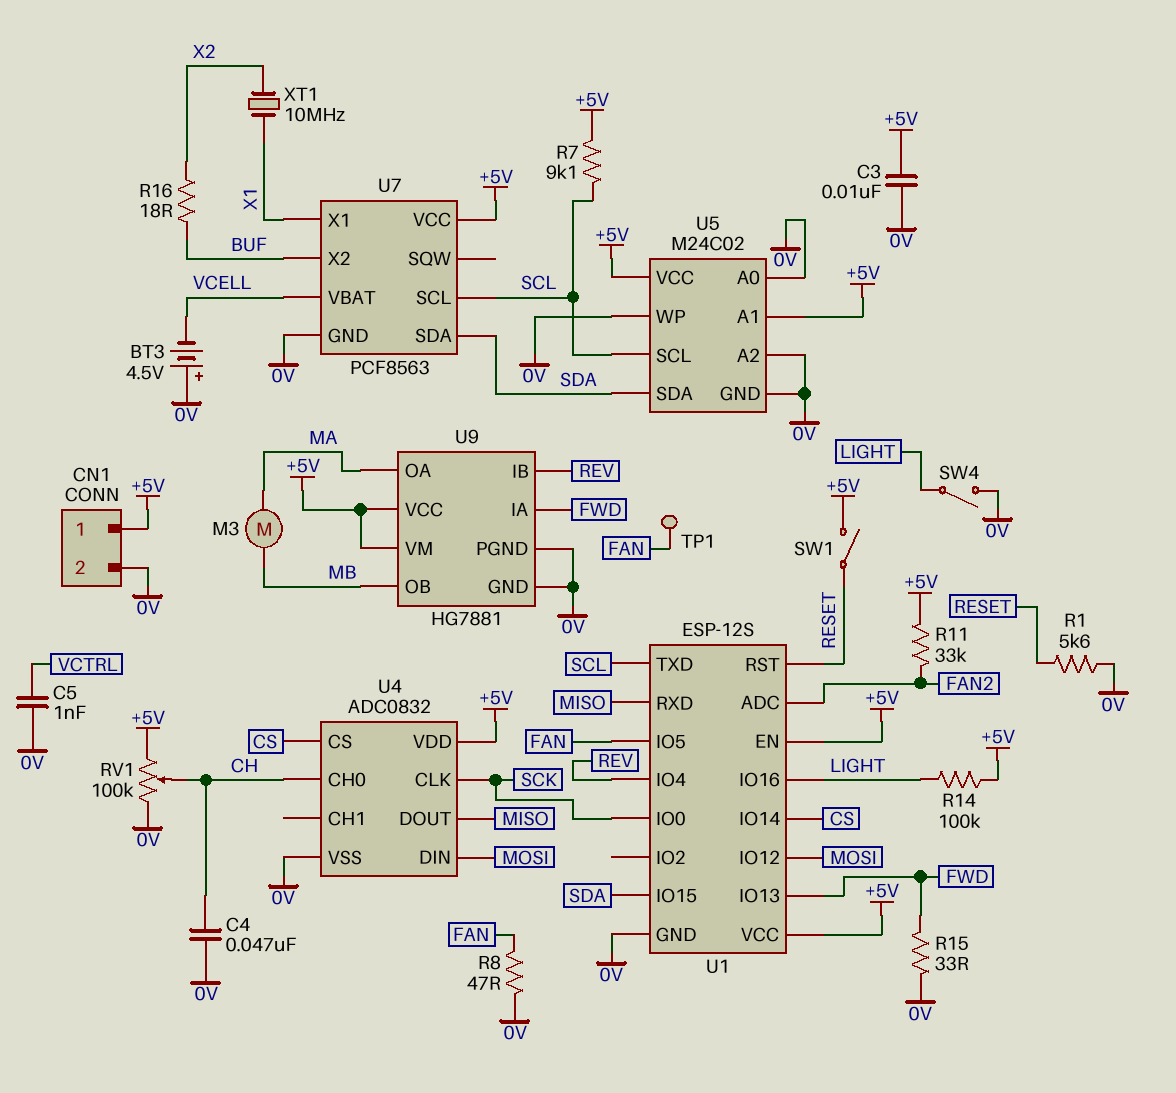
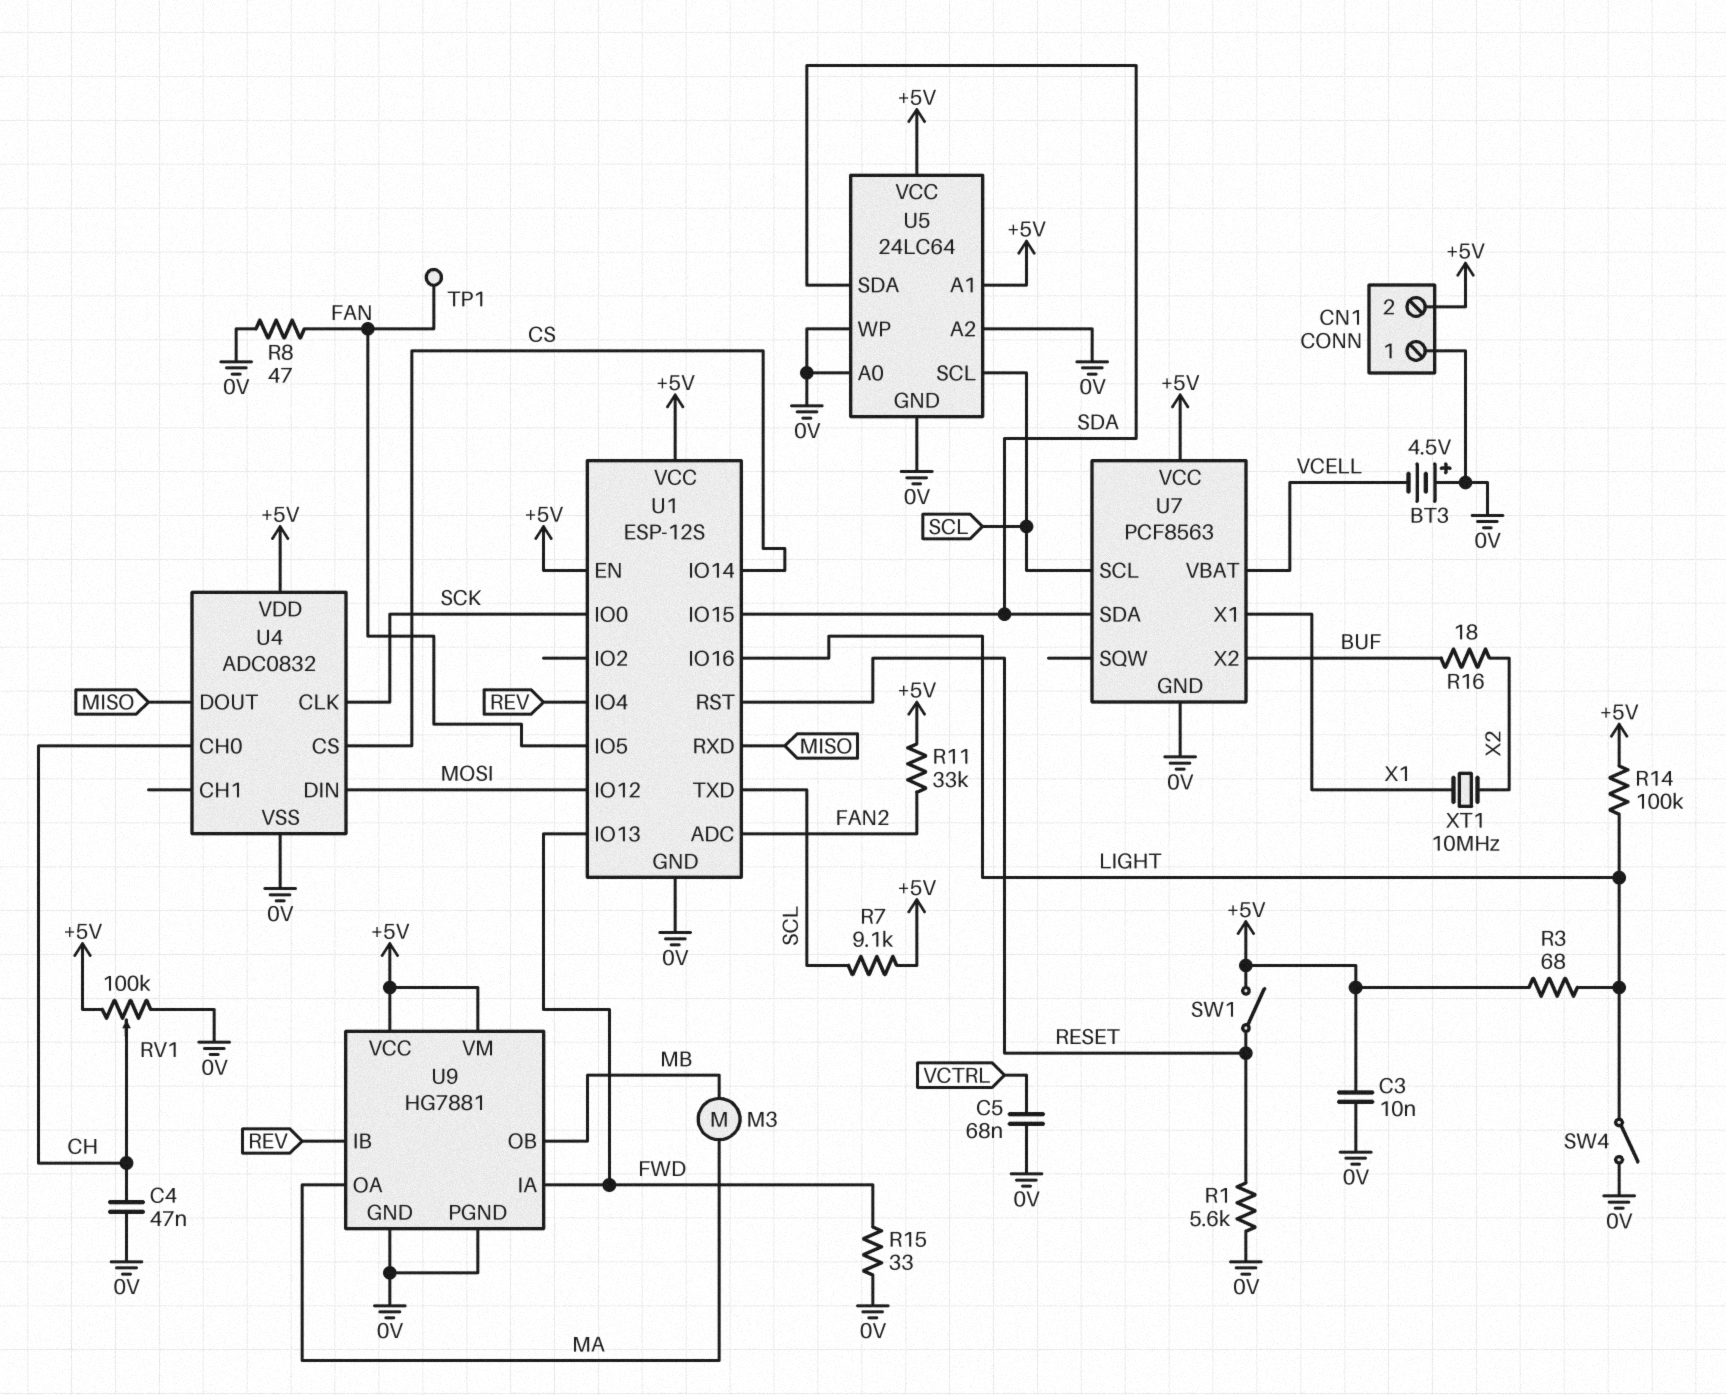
C5: 1nF (0V, VCTRL) -> 68nF (0V, VCTRL)
CN1 pin 1: +5V -> 0V
CN1 pin 2: 0V -> +5V
R3: none -> 68 (+5V, LIGHT)
U5: M24C02 -> 24LC64

